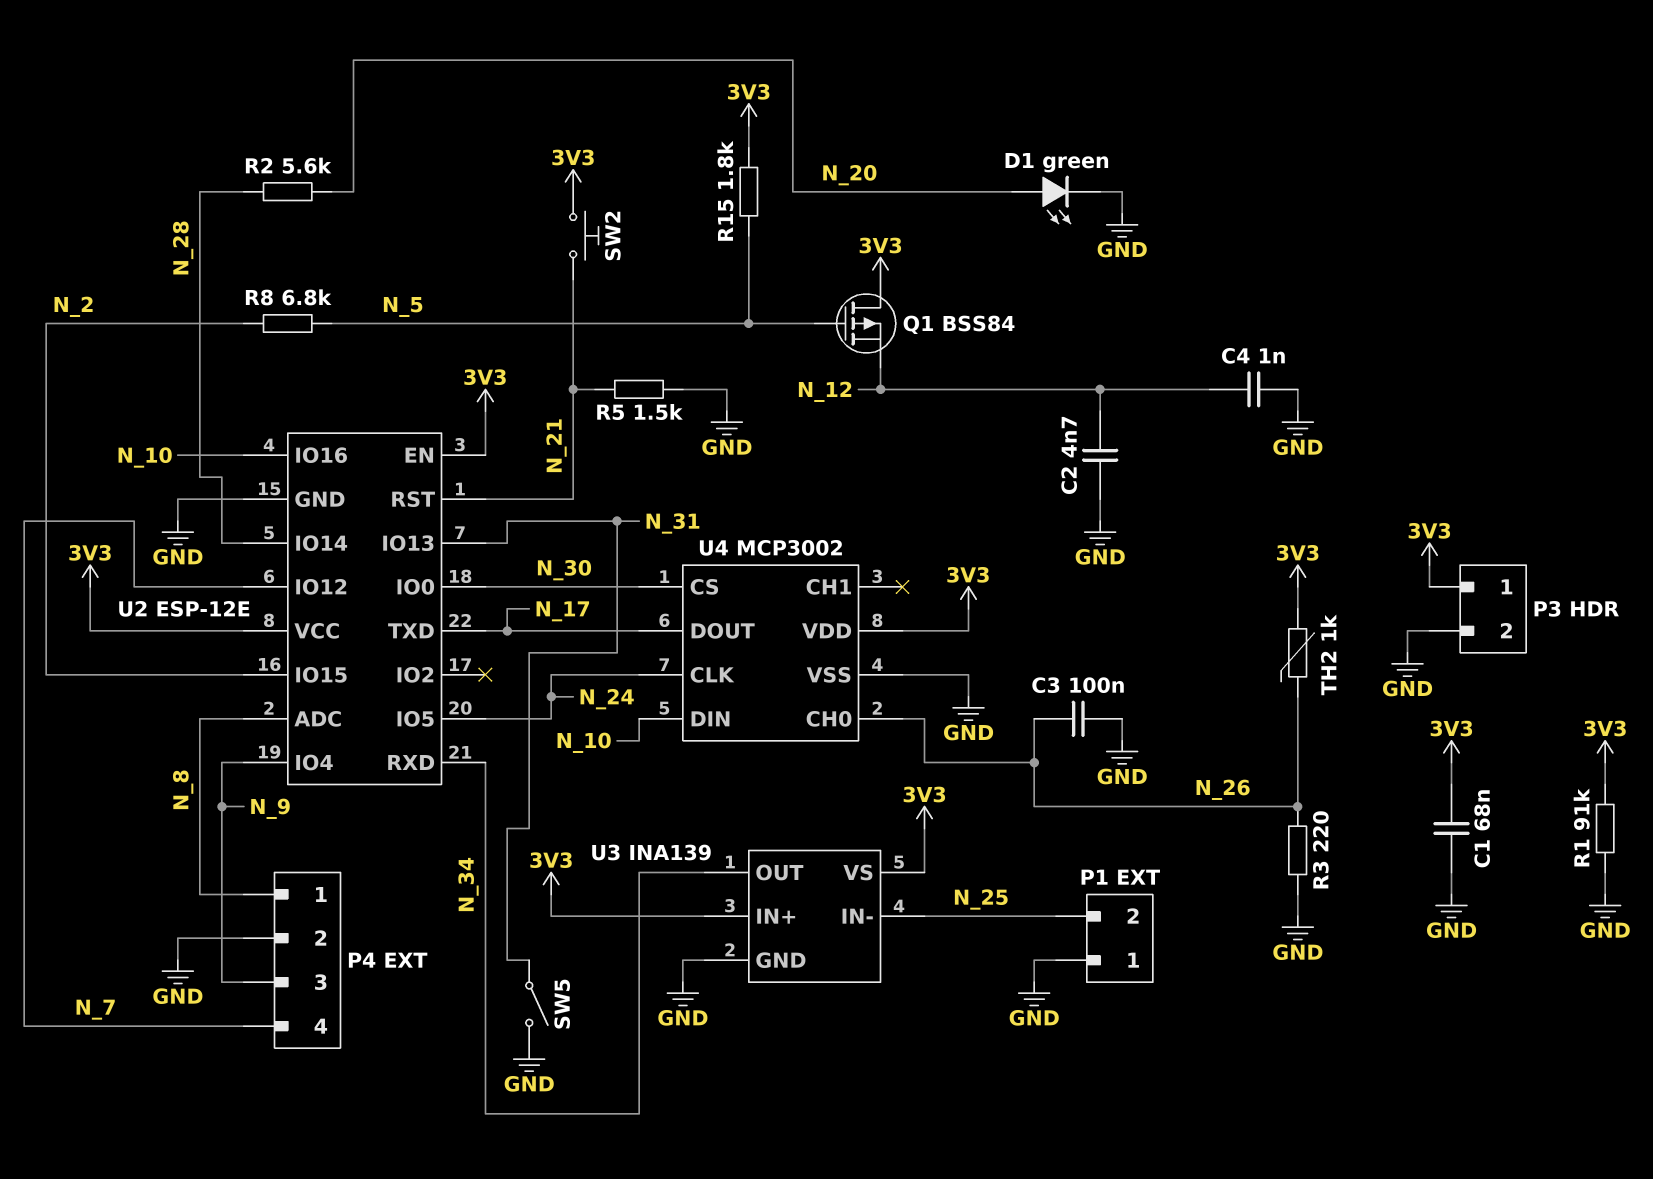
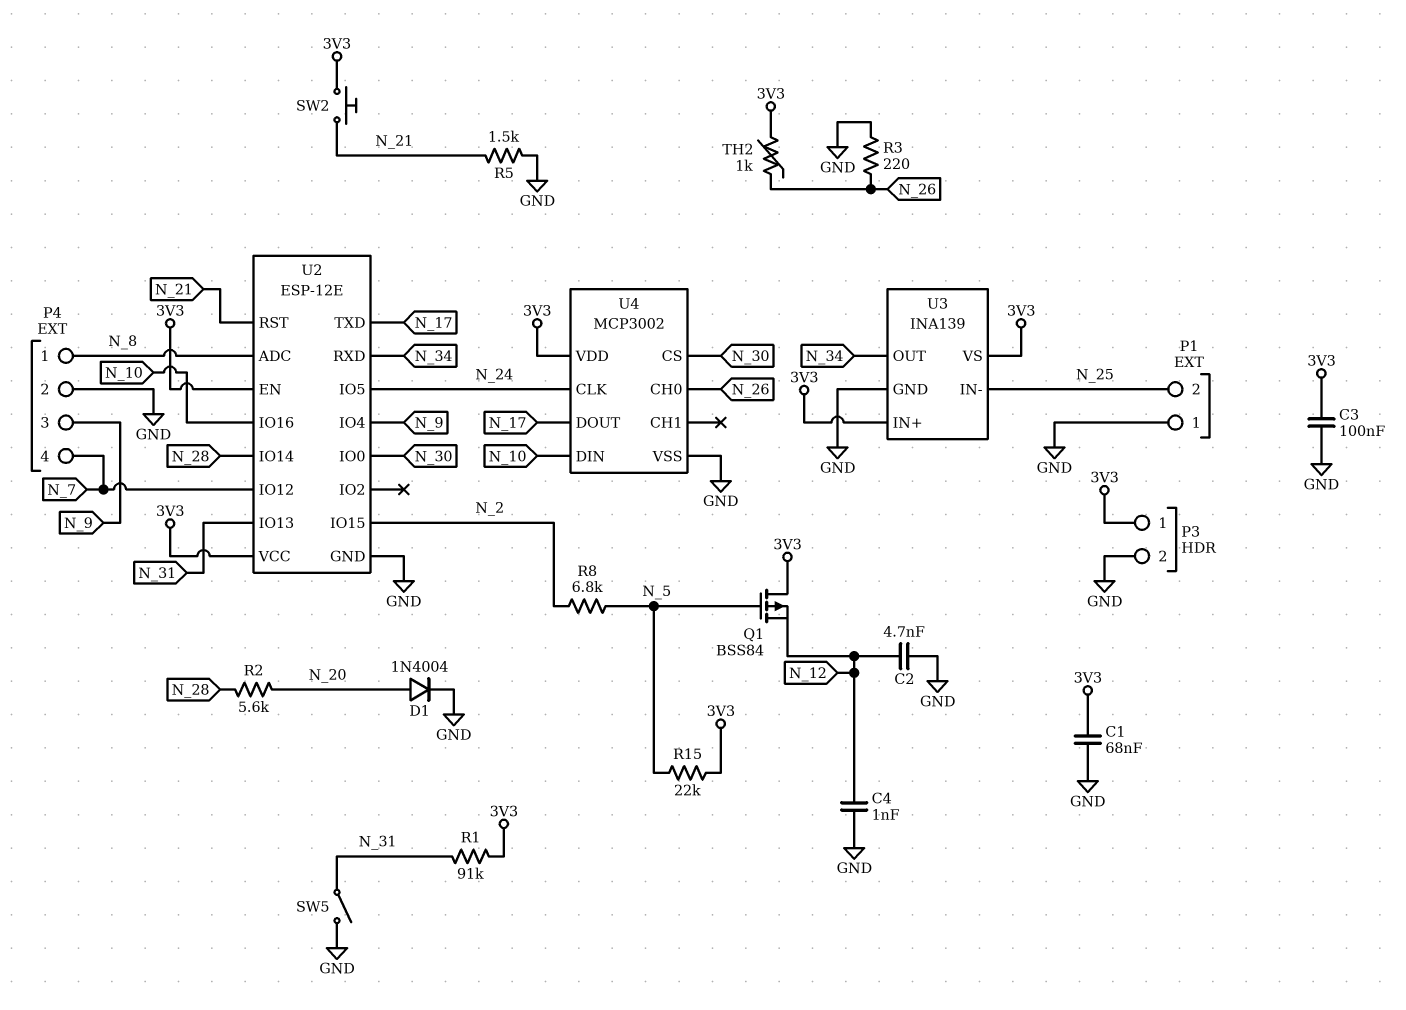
C3: 100nF (GND, N_26) -> 100nF (3V3, GND)
D1: LED green (A N_20, K GND) -> diode 1N4004 (A N_20, K GND)
R1: 91k (3V3, GND) -> 91k (3V3, N_31)
R15: 1.8k (3V3, N_5) -> 22k (3V3, N_5)

